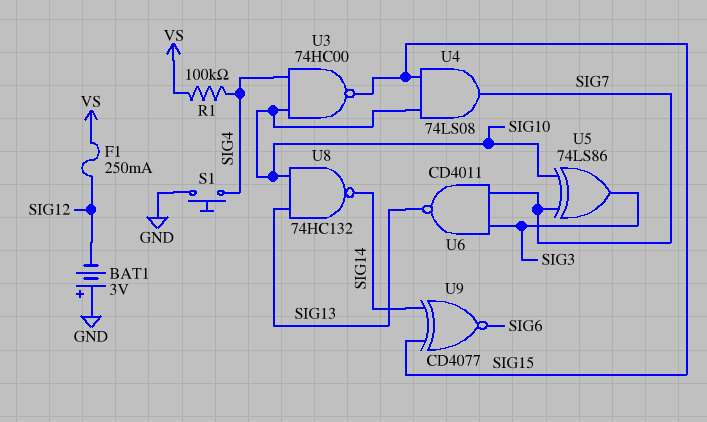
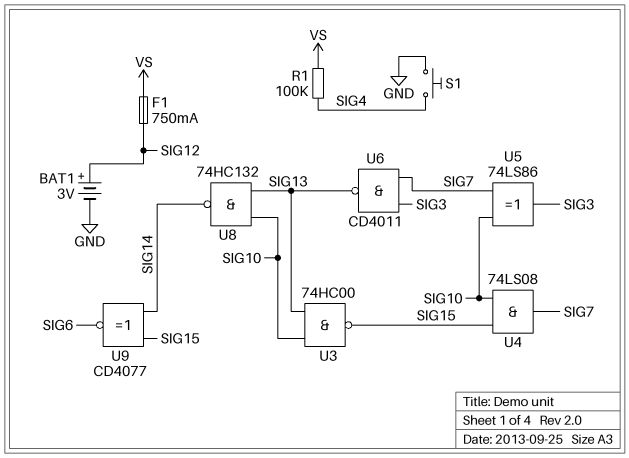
BAT1: 3V (plus GND, minus SIG12) -> 3V (plus SIG12, minus GND)
F1: 250mA (SIG12, VS) -> 750mA (SIG12, VS)
U3: NAND 74HC00 (in SIG4, in SIG10, out SIG15) -> NAND 74HC00 (in SIG10, in SIG13, out SIG15)

